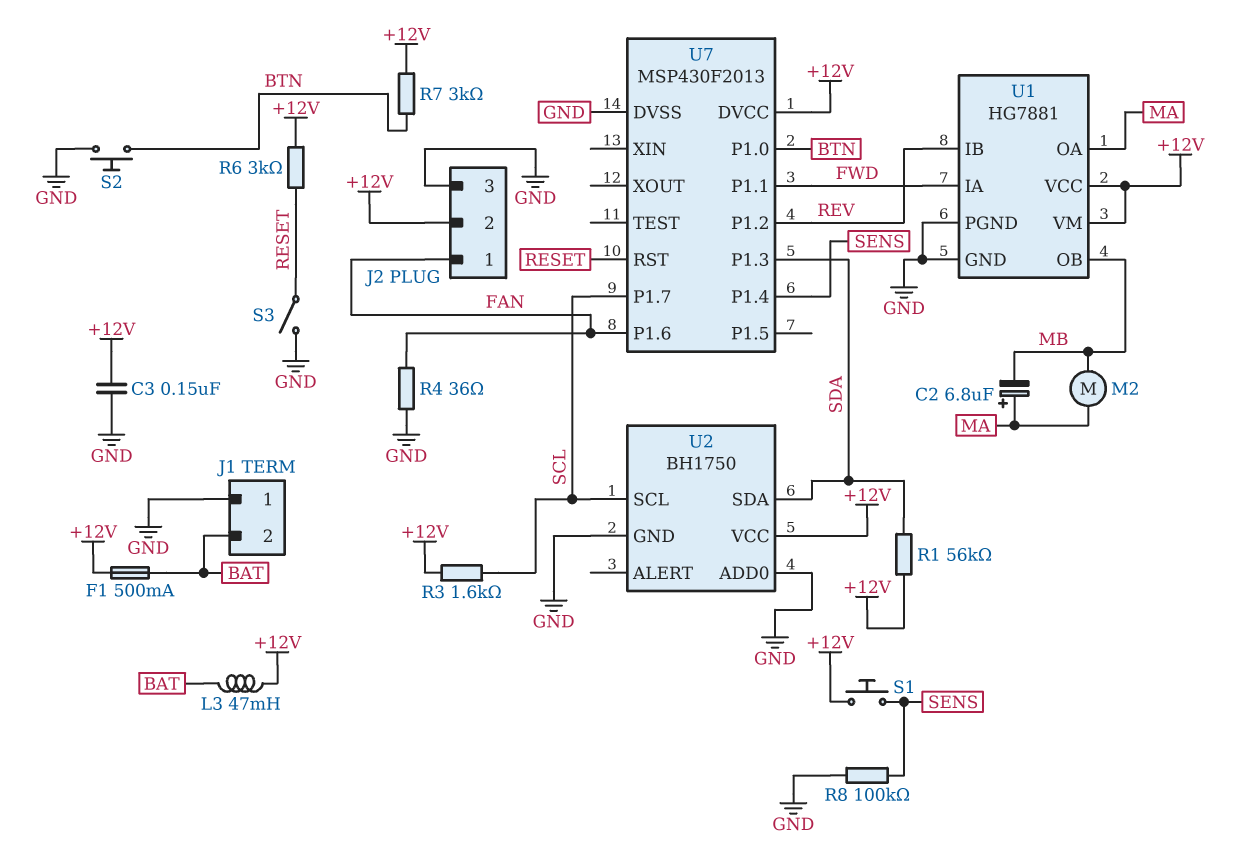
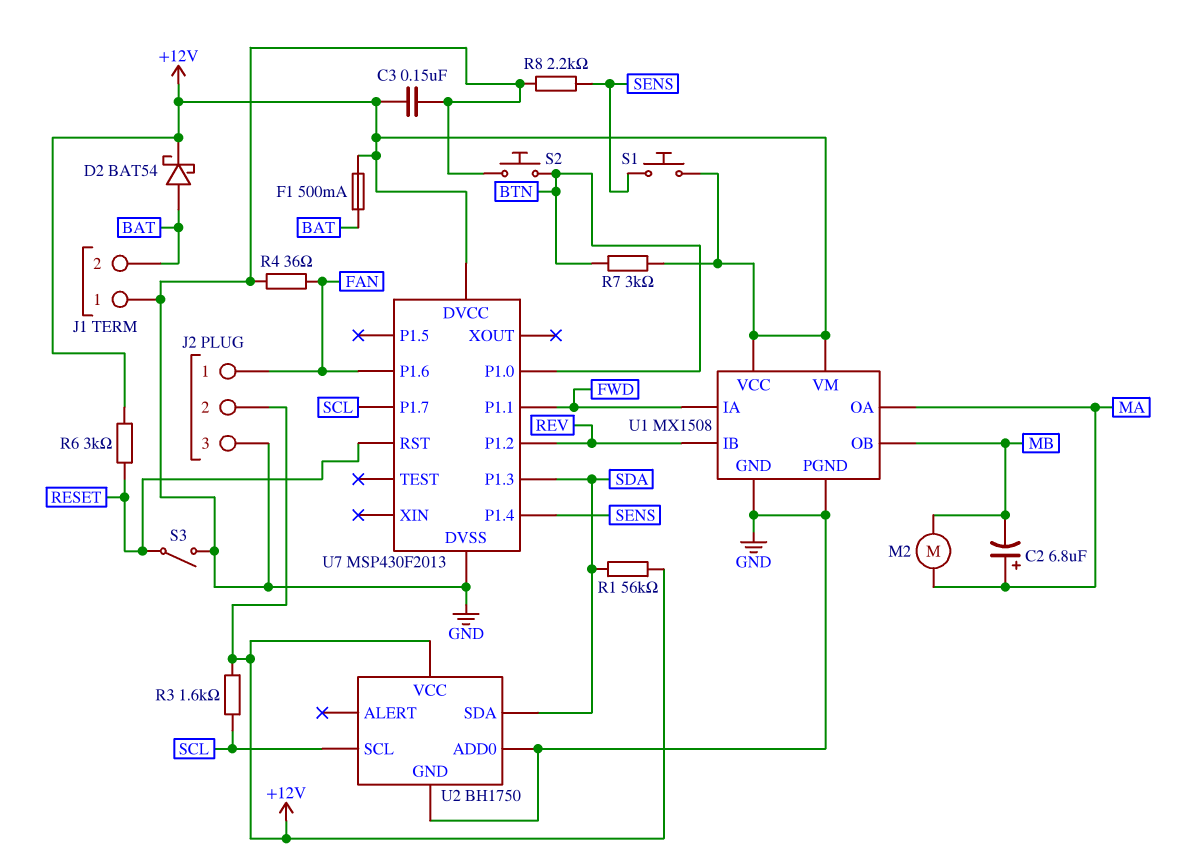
D2: none -> schottky BAT54 (A BAT, K +12V)
L3: 47mH (+12V, BAT) -> none
R8: 100k (GND, SENS) -> 2.2k (GND, SENS)
U1: HG7881 -> MX1508

